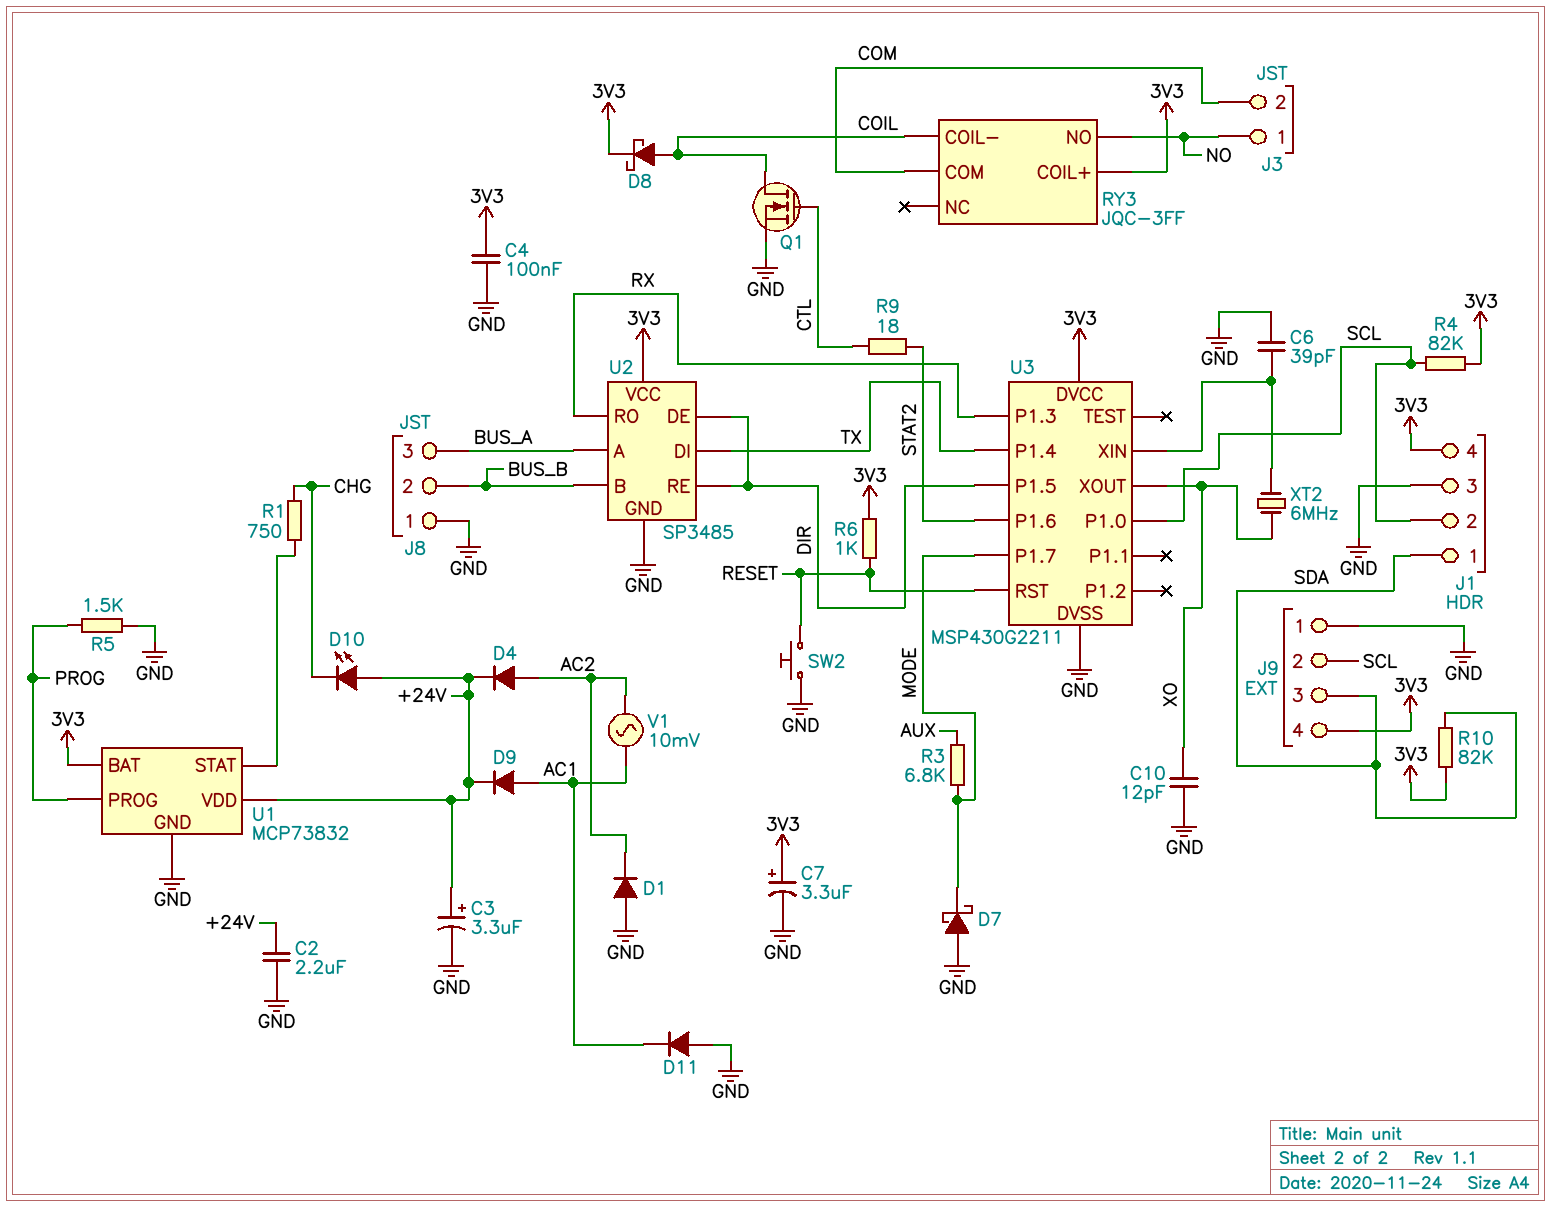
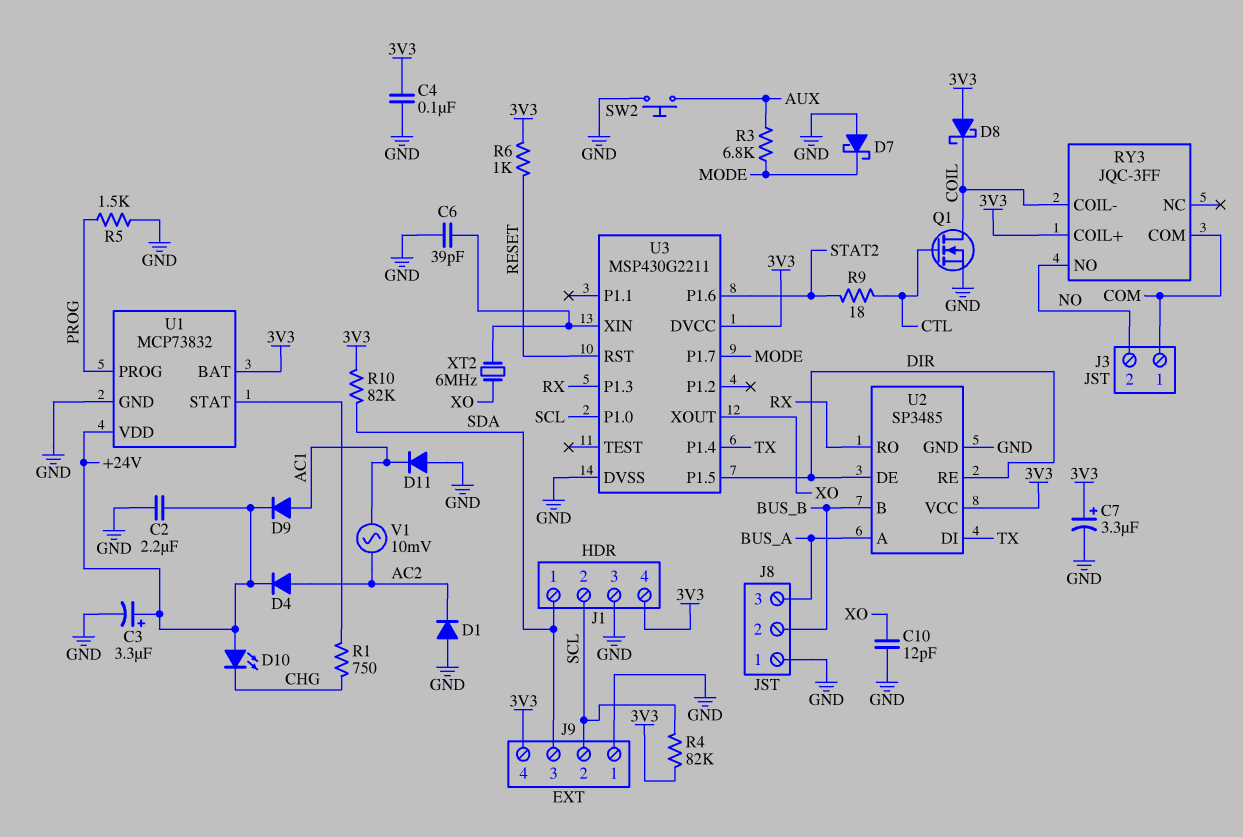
D8: schottky (A COIL, K 3V3) -> schottky (A 3V3, K COIL)
J3 pin 1: NO -> COM
J3 pin 2: COM -> NO
SW2: button (GND, RESET) -> button (AUX, GND)

